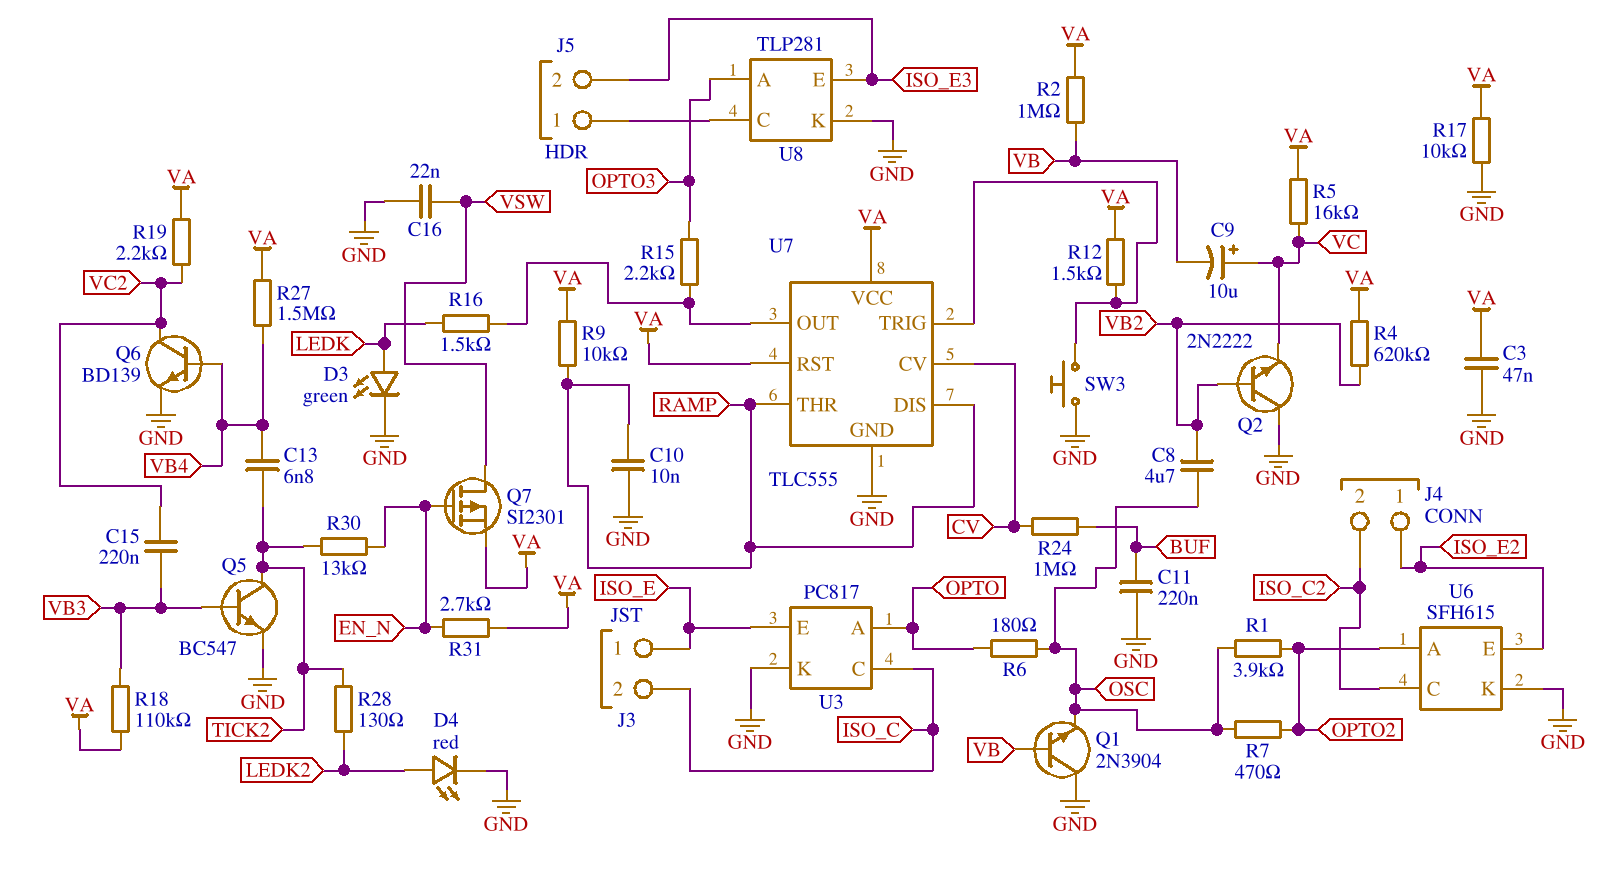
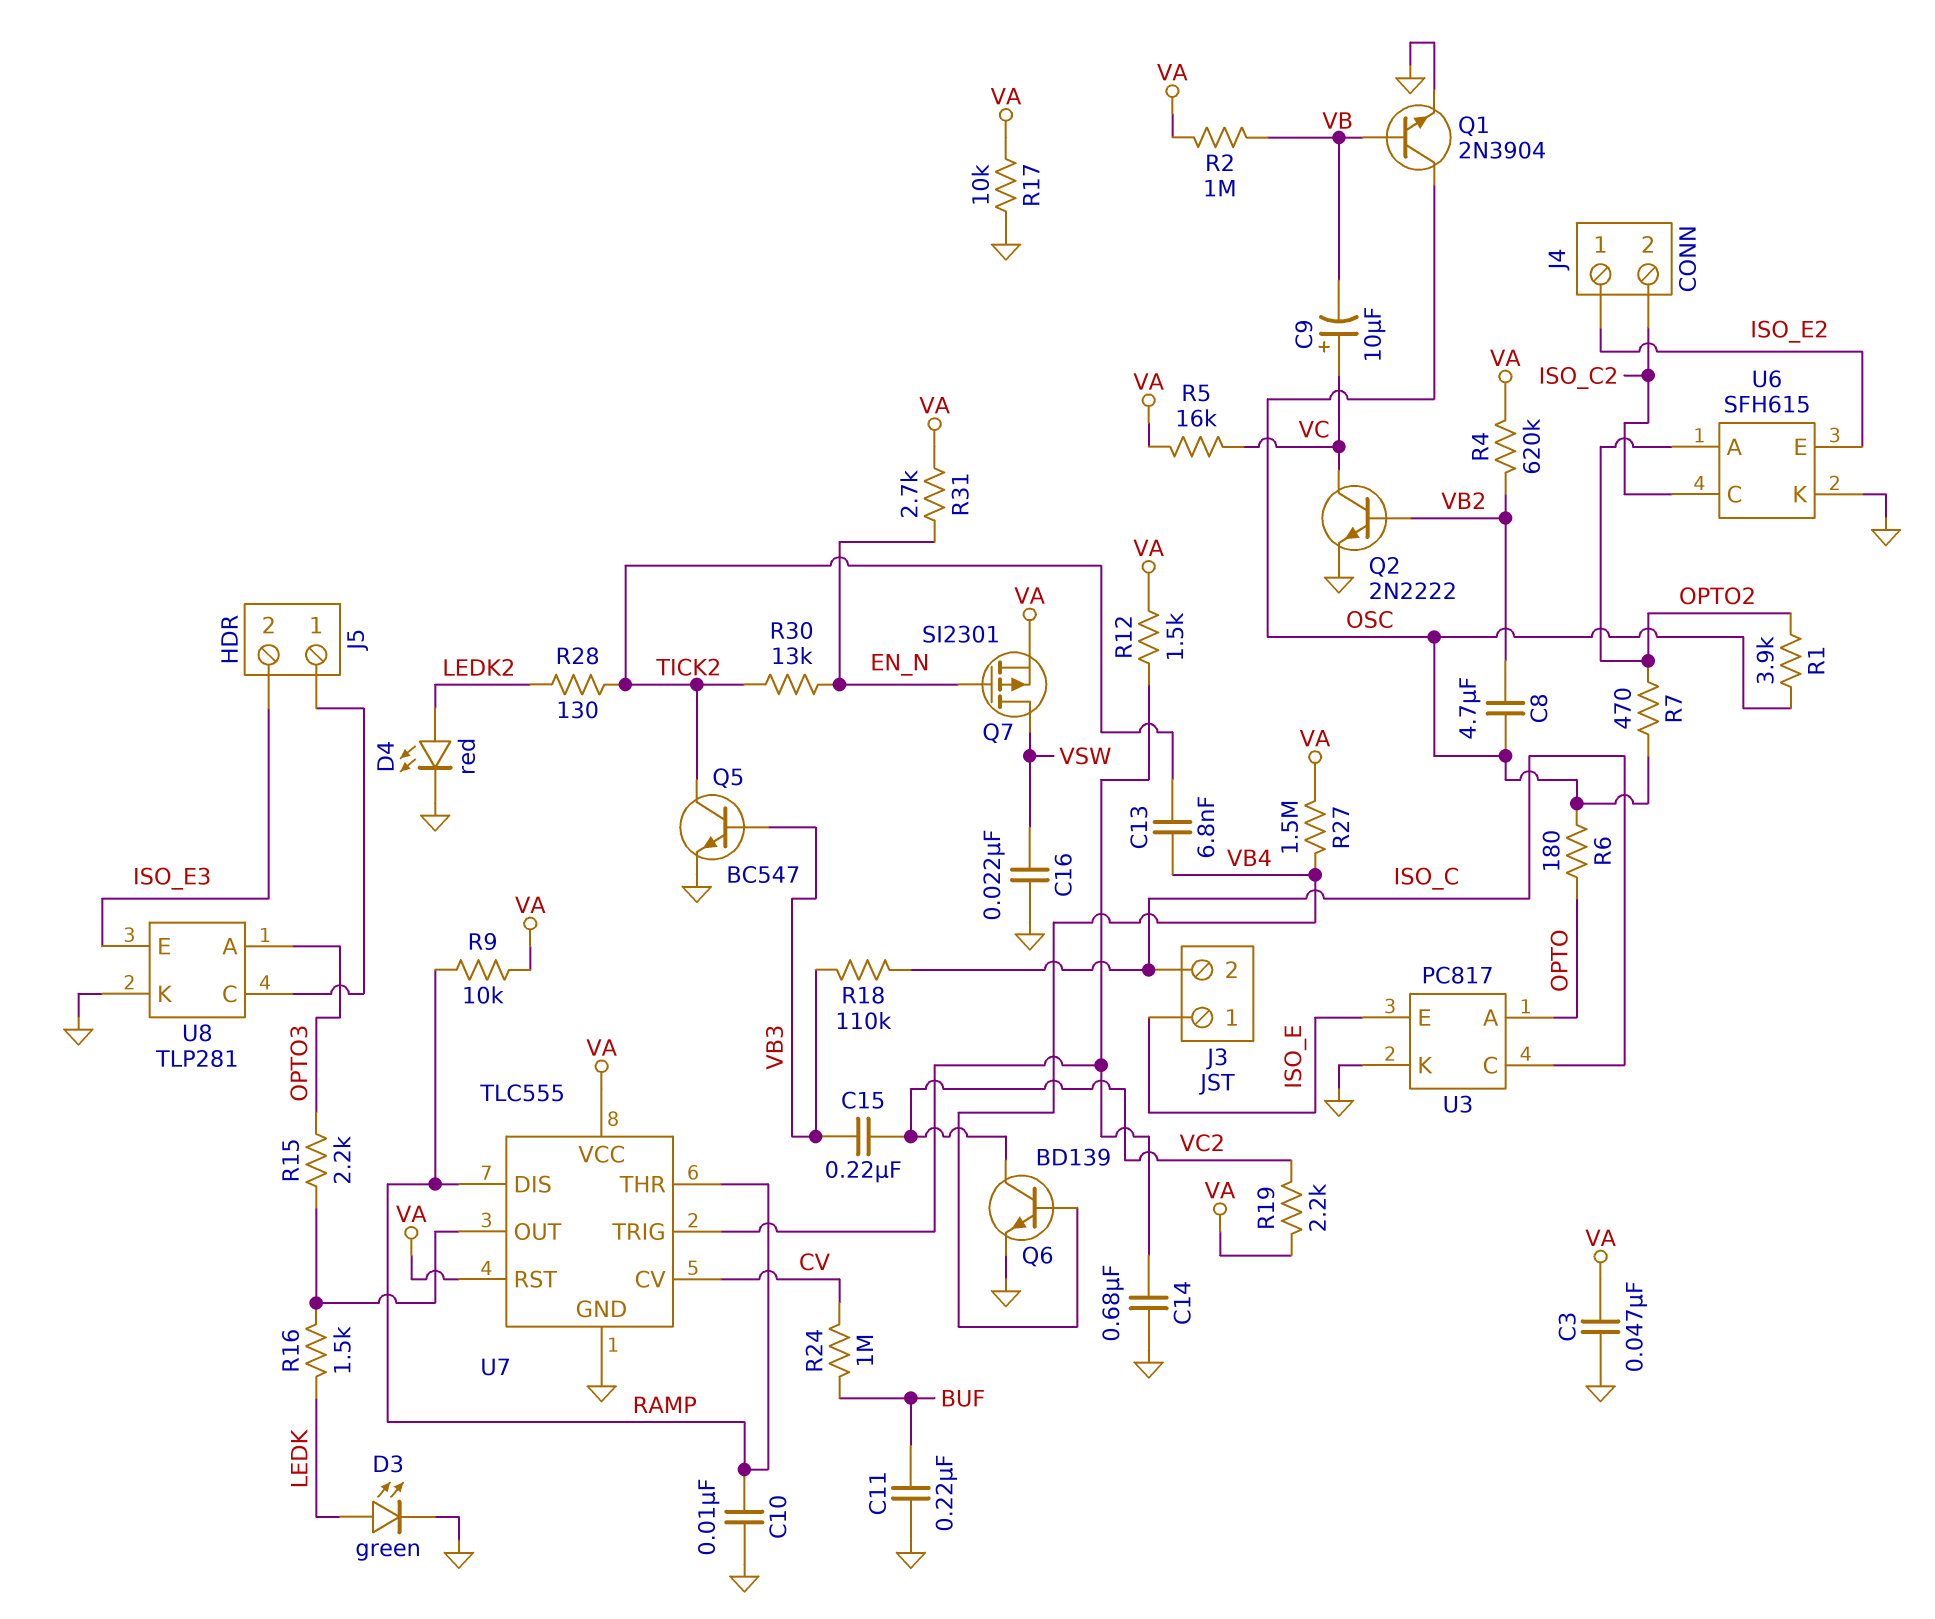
C14: none -> 680nF (GND, U7/TRIG)
Q1: NPN 2N3904 (B VB, C GND, E OSC) -> NPN 2N3904 (B VB, C OSC, E GND)
Q2: NPN 2N2222 (B VB2, C GND, E VC) -> NPN 2N2222 (B VB2, C VC, E GND)
R18: 110k (VA, VB3) -> 110k (ISO_C, VB3)
SW3: button (GND, U7/TRIG) -> none

